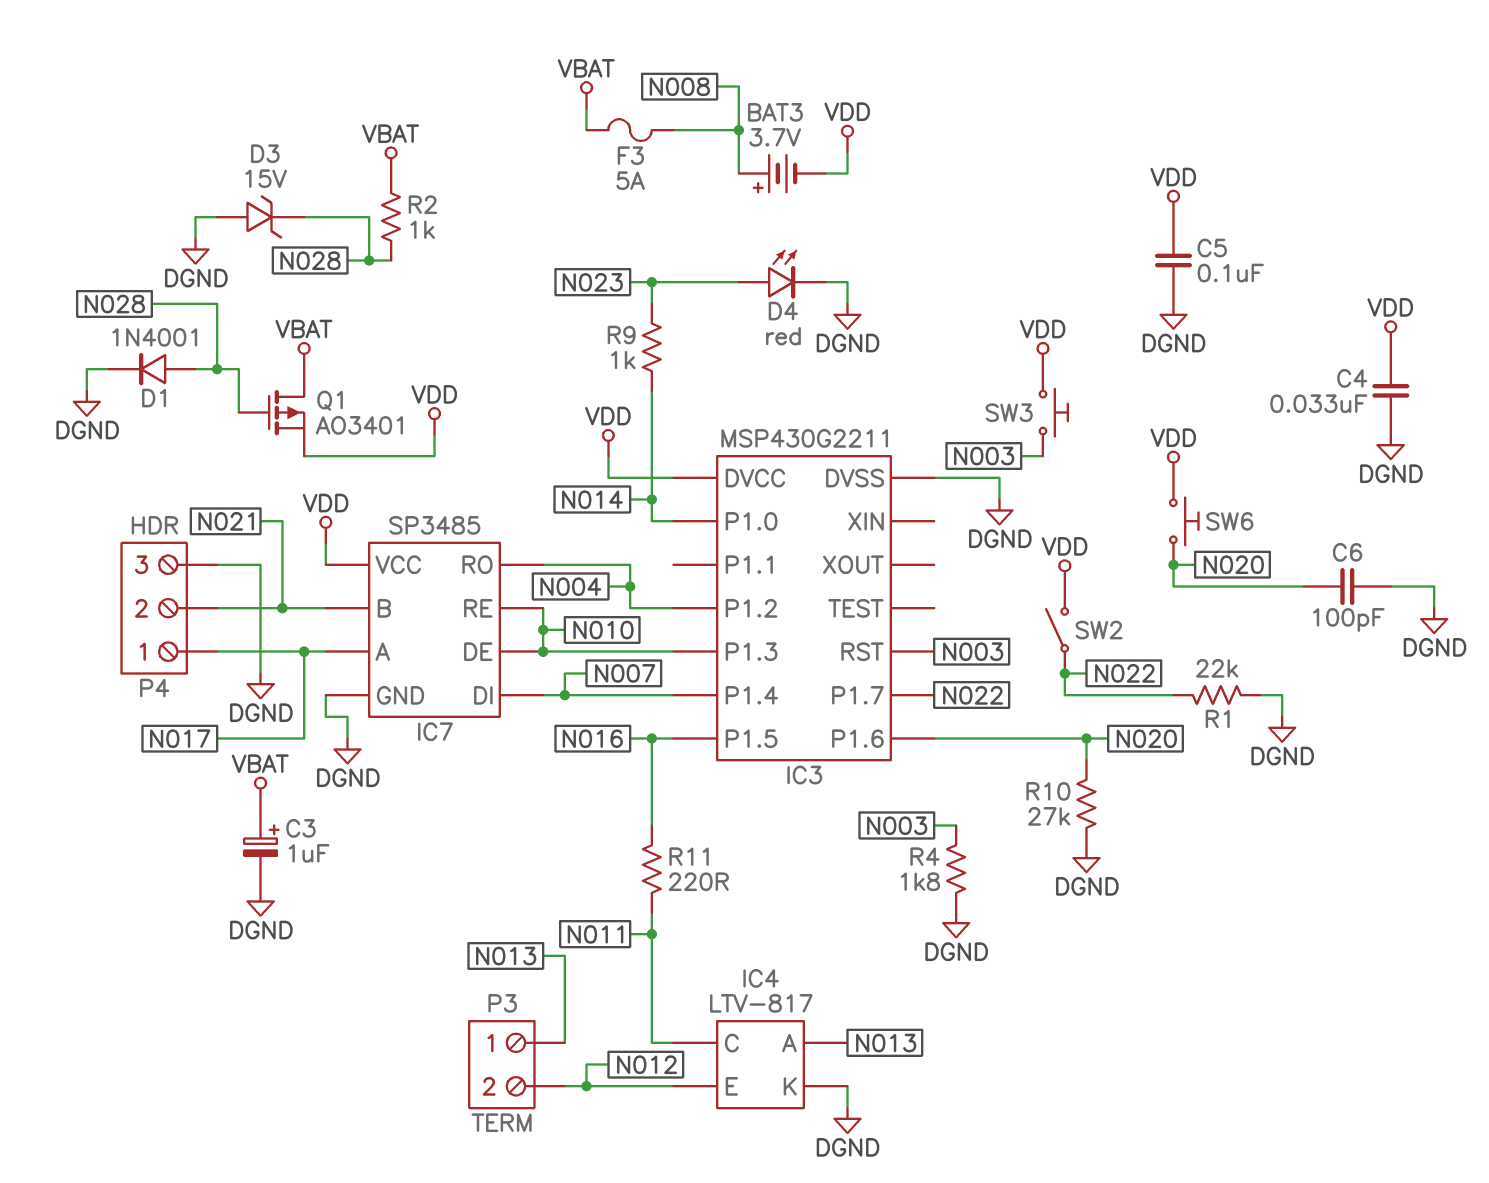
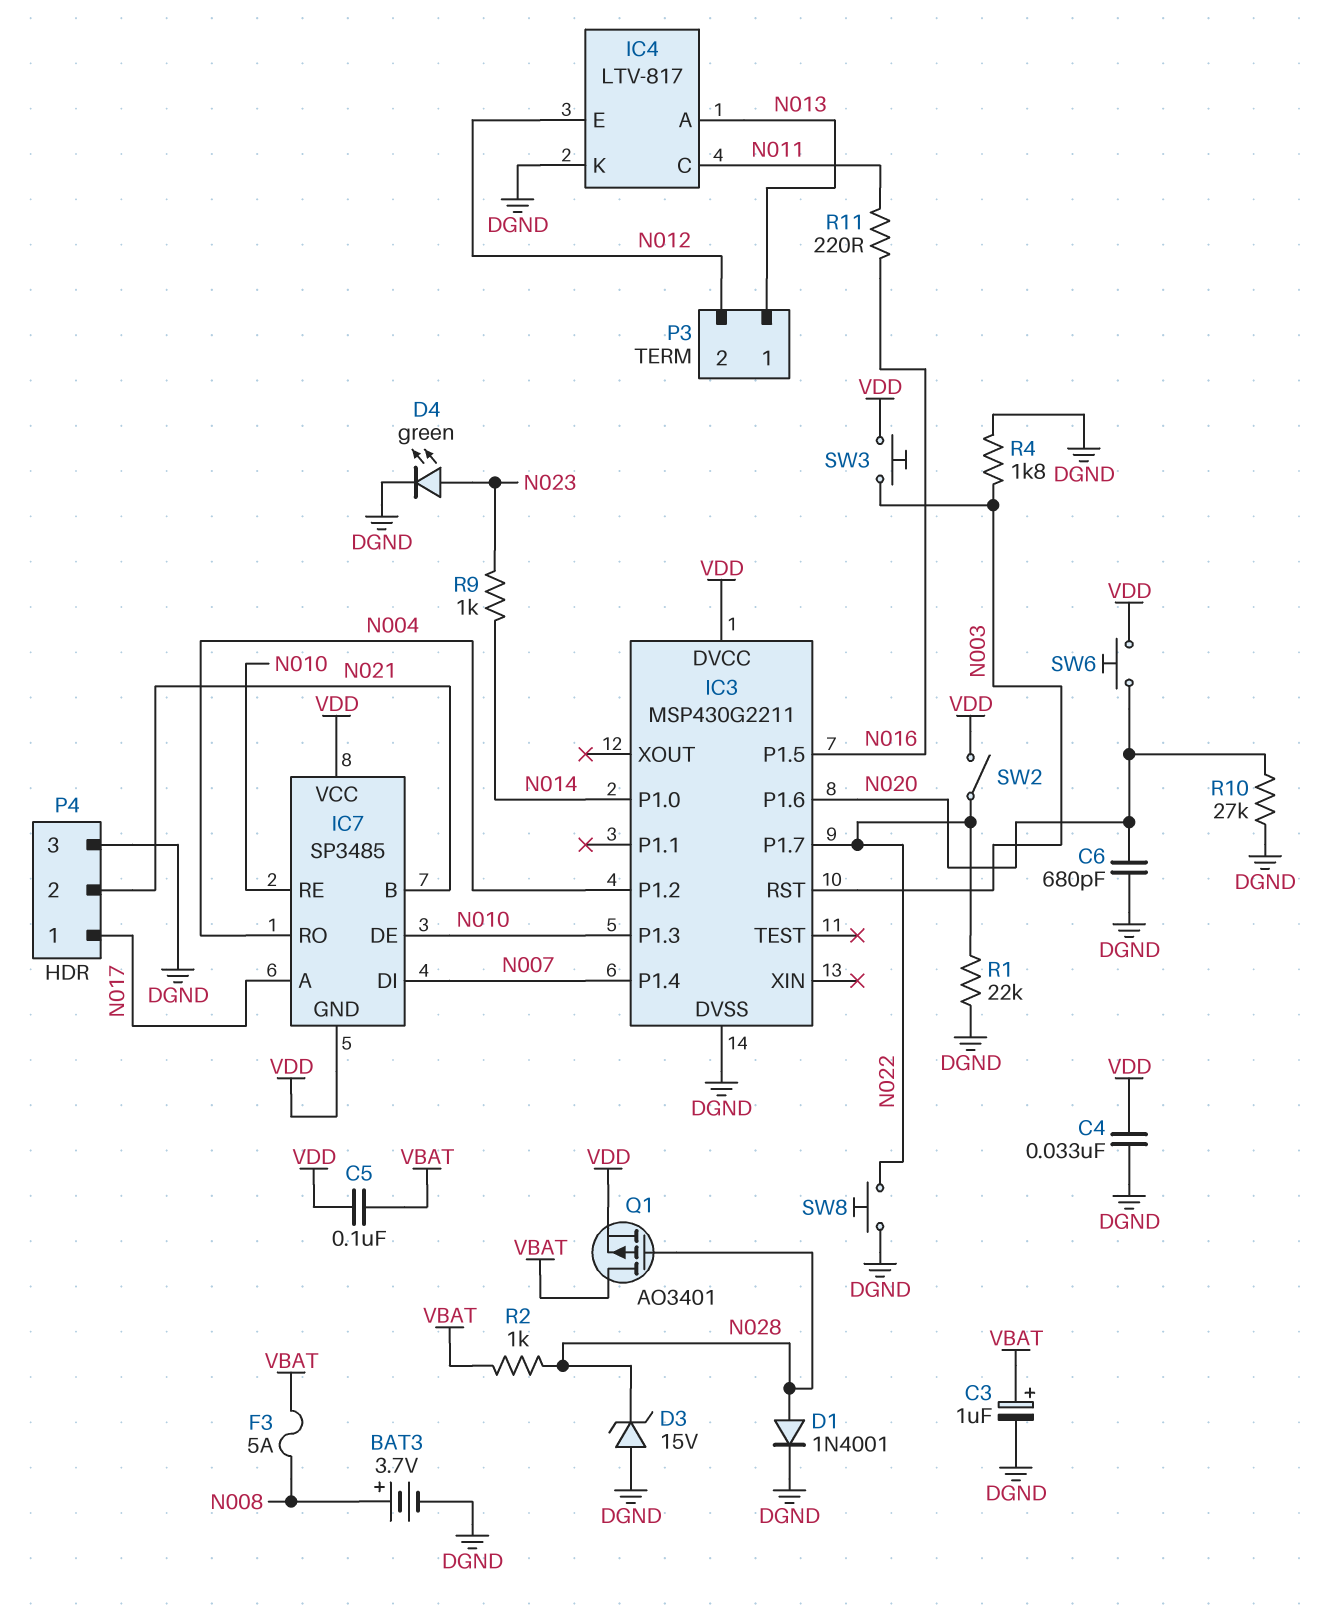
BAT3: 3.7V (plus N008, minus VDD) -> 3.7V (plus N008, minus DGND)
C5: 100nF (DGND, VDD) -> 100nF (VBAT, VDD)
C6: 100pF (DGND, N020) -> 680pF (DGND, N020)
D4: LED red (A N023, K DGND) -> LED green (A N023, K DGND)
IC7 pin GND: DGND -> VDD
SW8: none -> button (DGND, N022)

